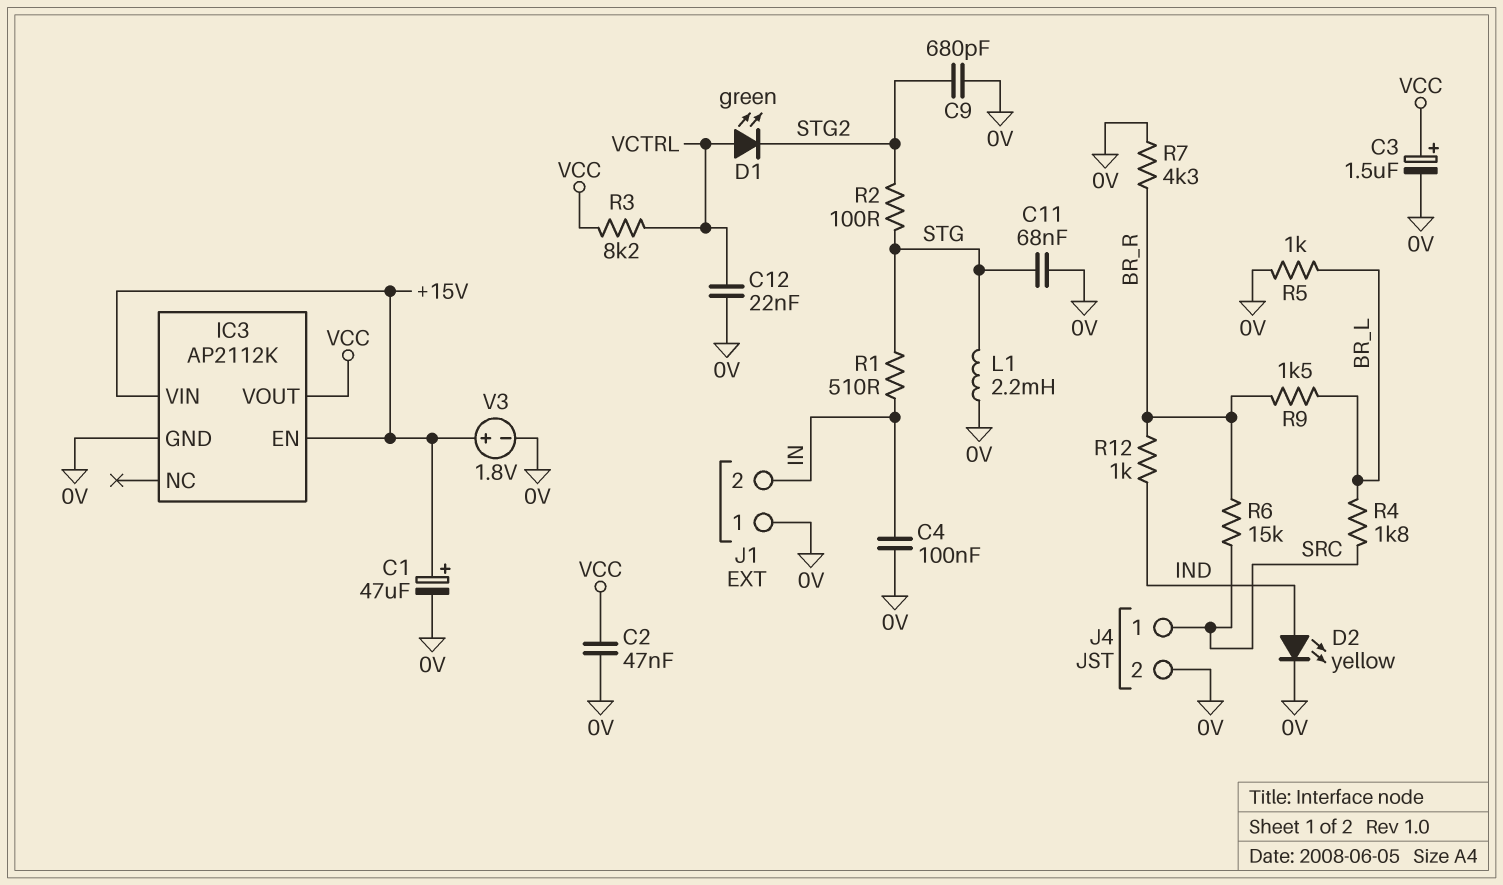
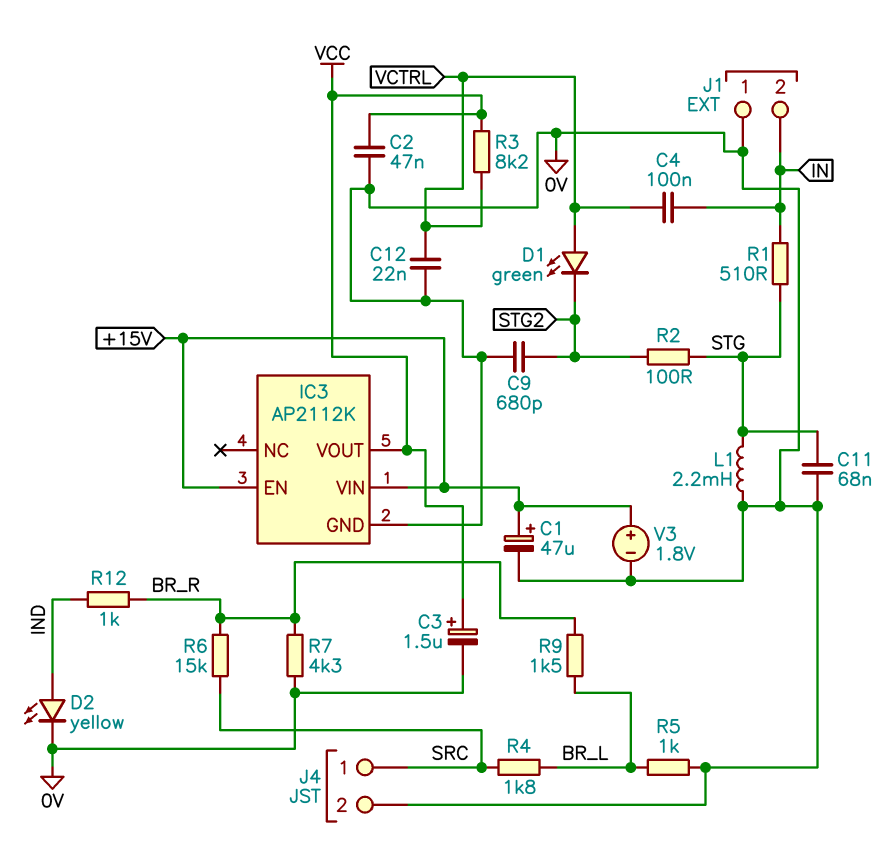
C4: 100nF (0V, IN) -> 100nF (IN, VCTRL)

